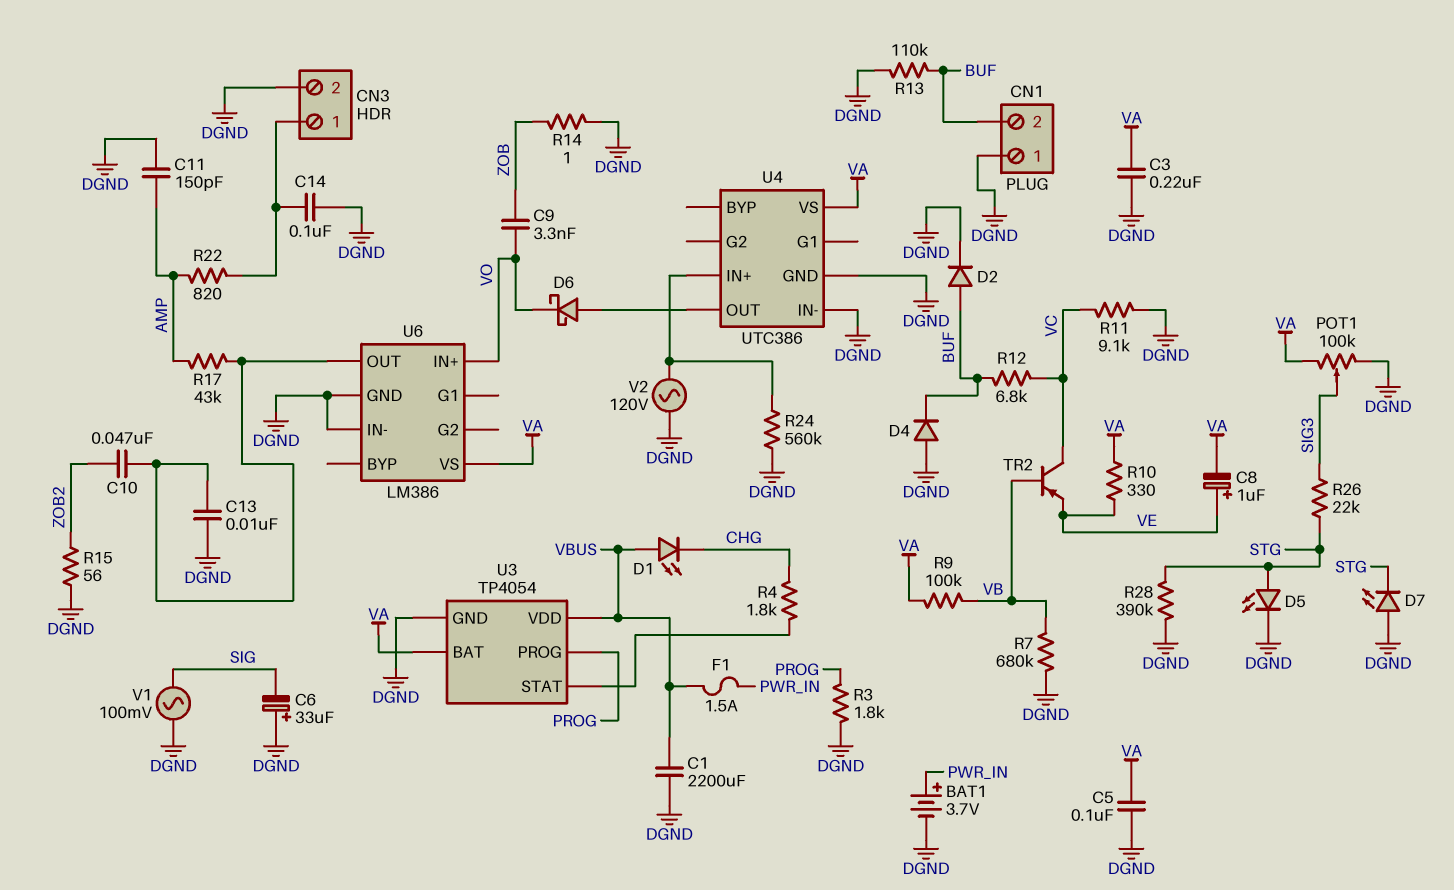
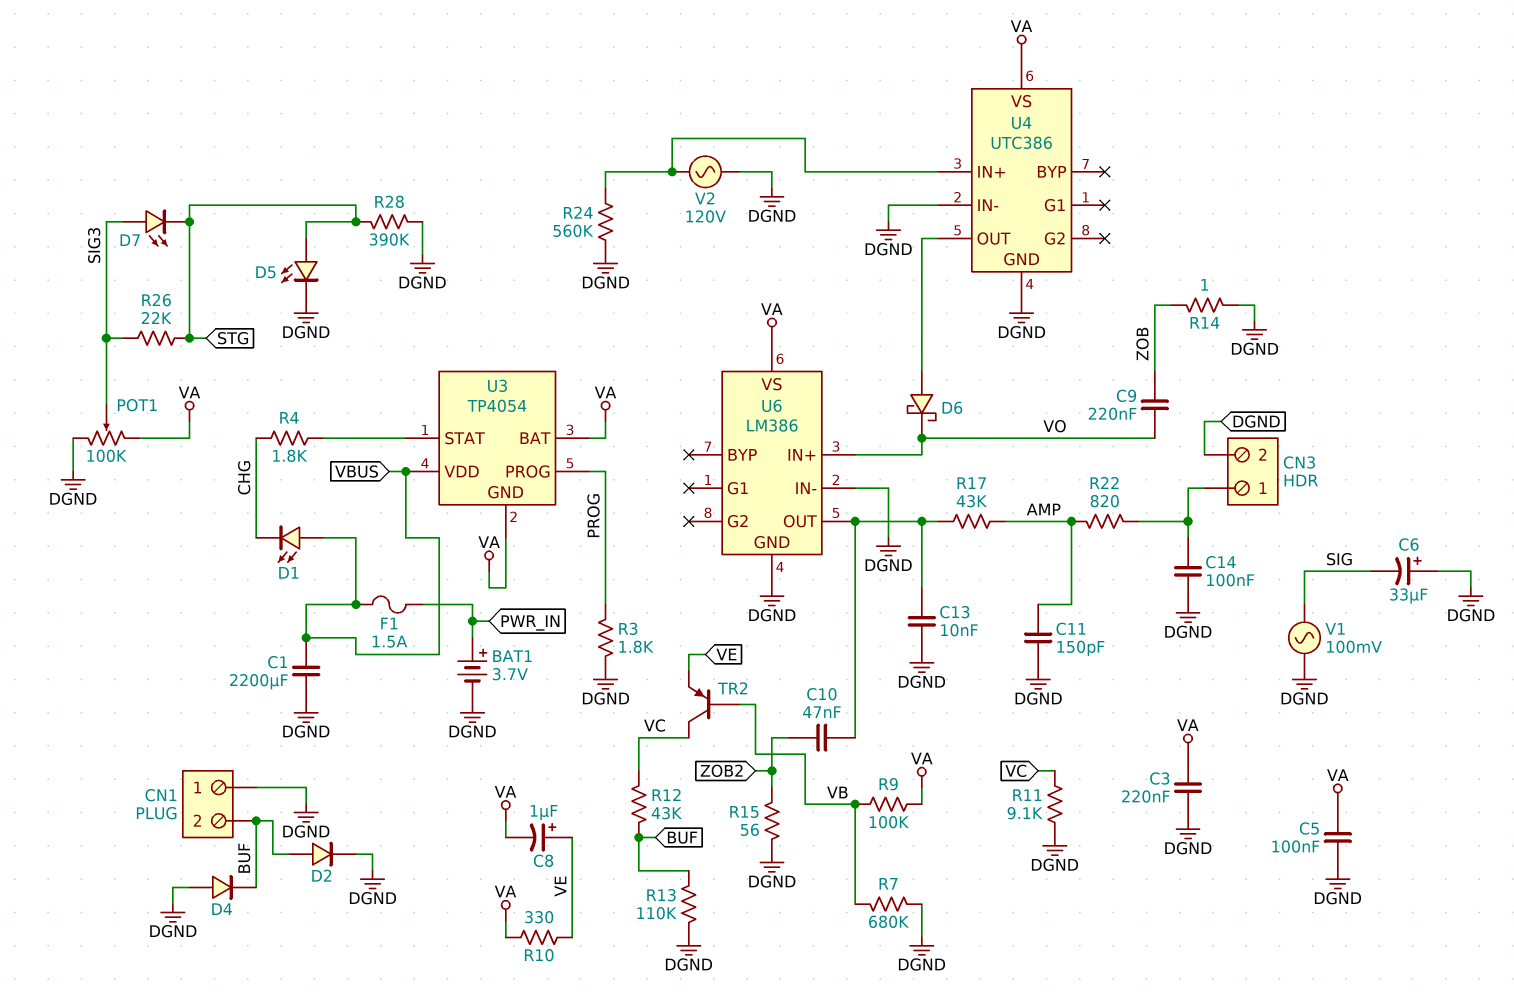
C9: 3.3nF (VO, ZOB) -> 220nF (VO, ZOB)
D7: LED (A DGND, K STG) -> LED (A SIG3, K STG)
R12: 6.8k (BUF, VC) -> 43k (BUF, VC)
U3 pin GND: DGND -> VA

